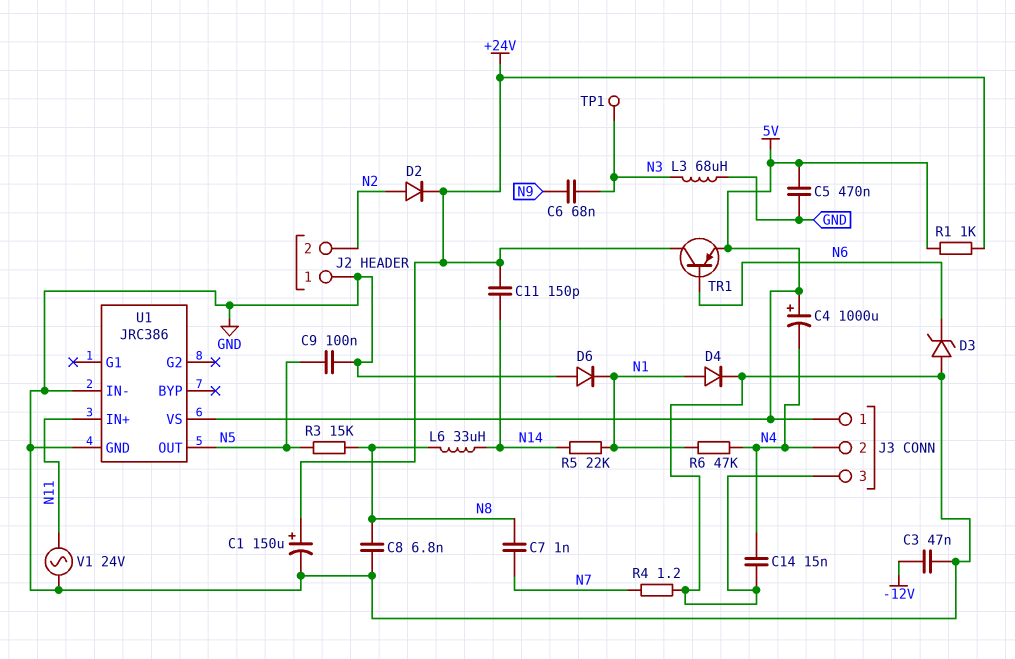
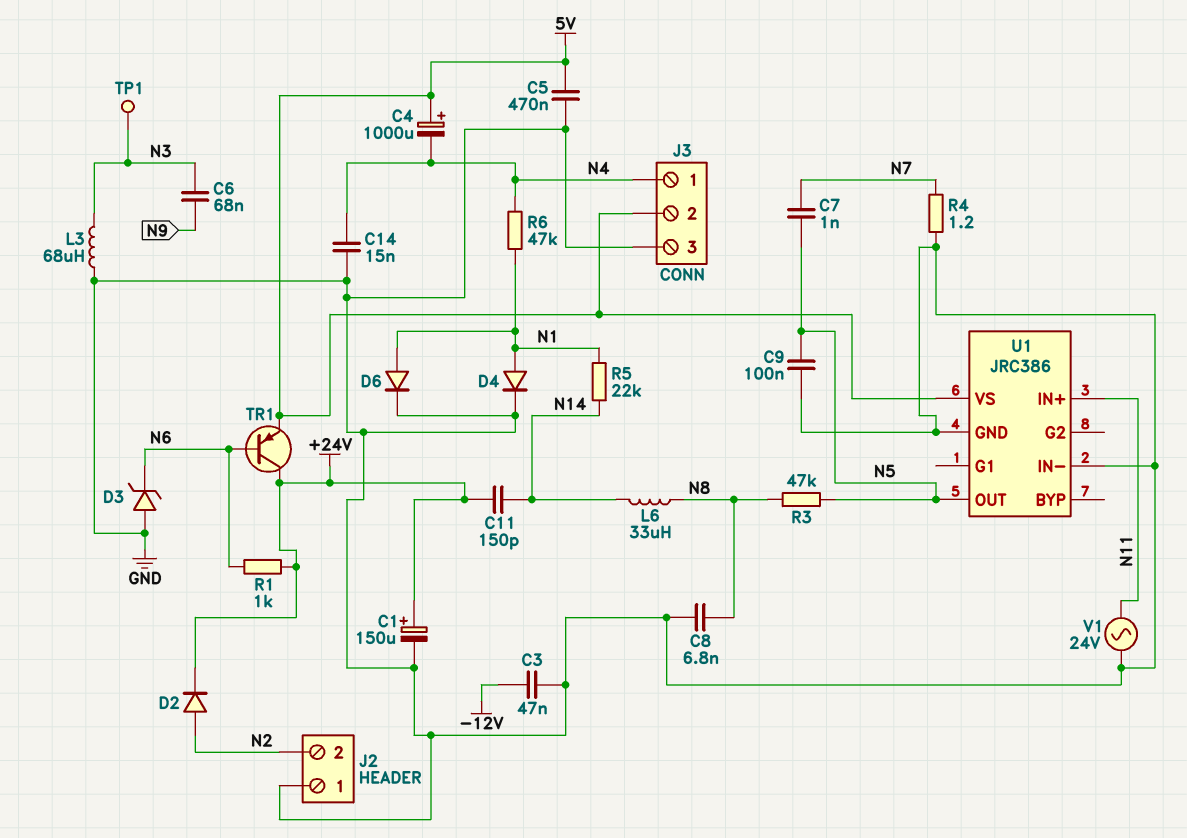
C7: 1nF (N7, N8) -> 1nF (N5, N7)
D6: diode (A GND, K N1) -> diode (A N1, K GND)
J3 pin 1: 5V -> N4
J3 pin 2: N4 -> 5V
R1: 1k (+24V, 5V) -> 1k (+24V, N6)
R3: 15k (N5, N8) -> 47k (N5, N8)

